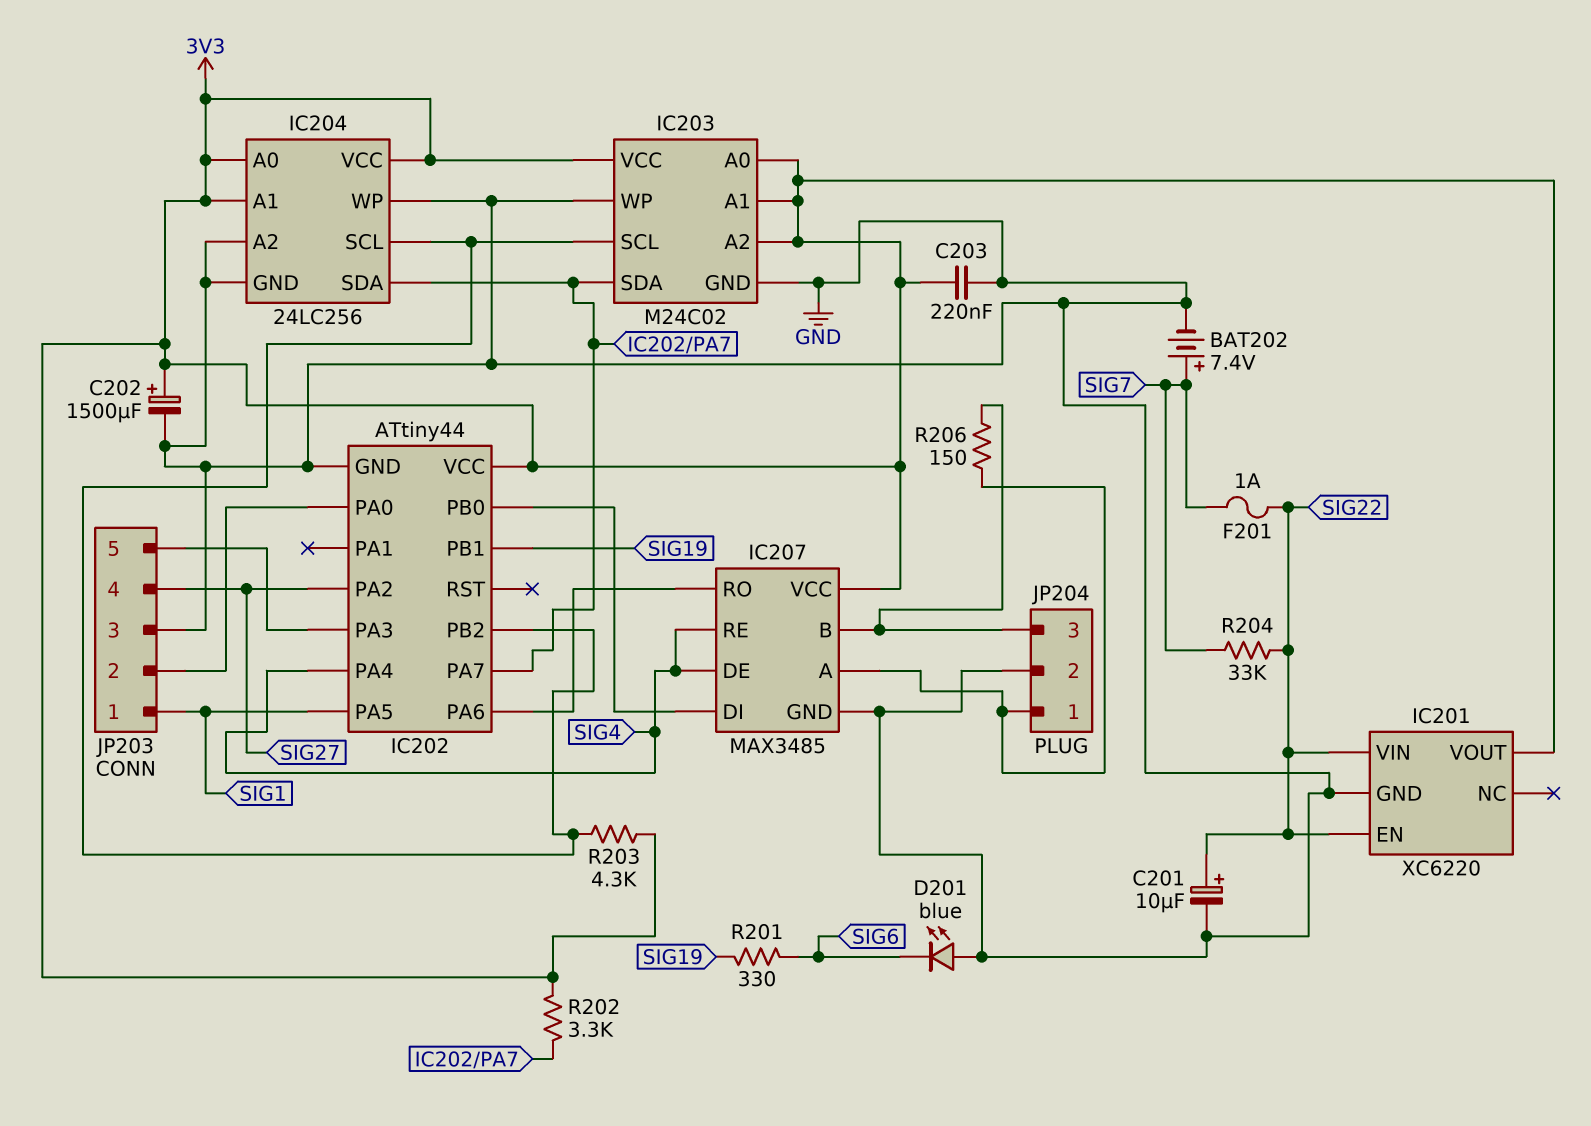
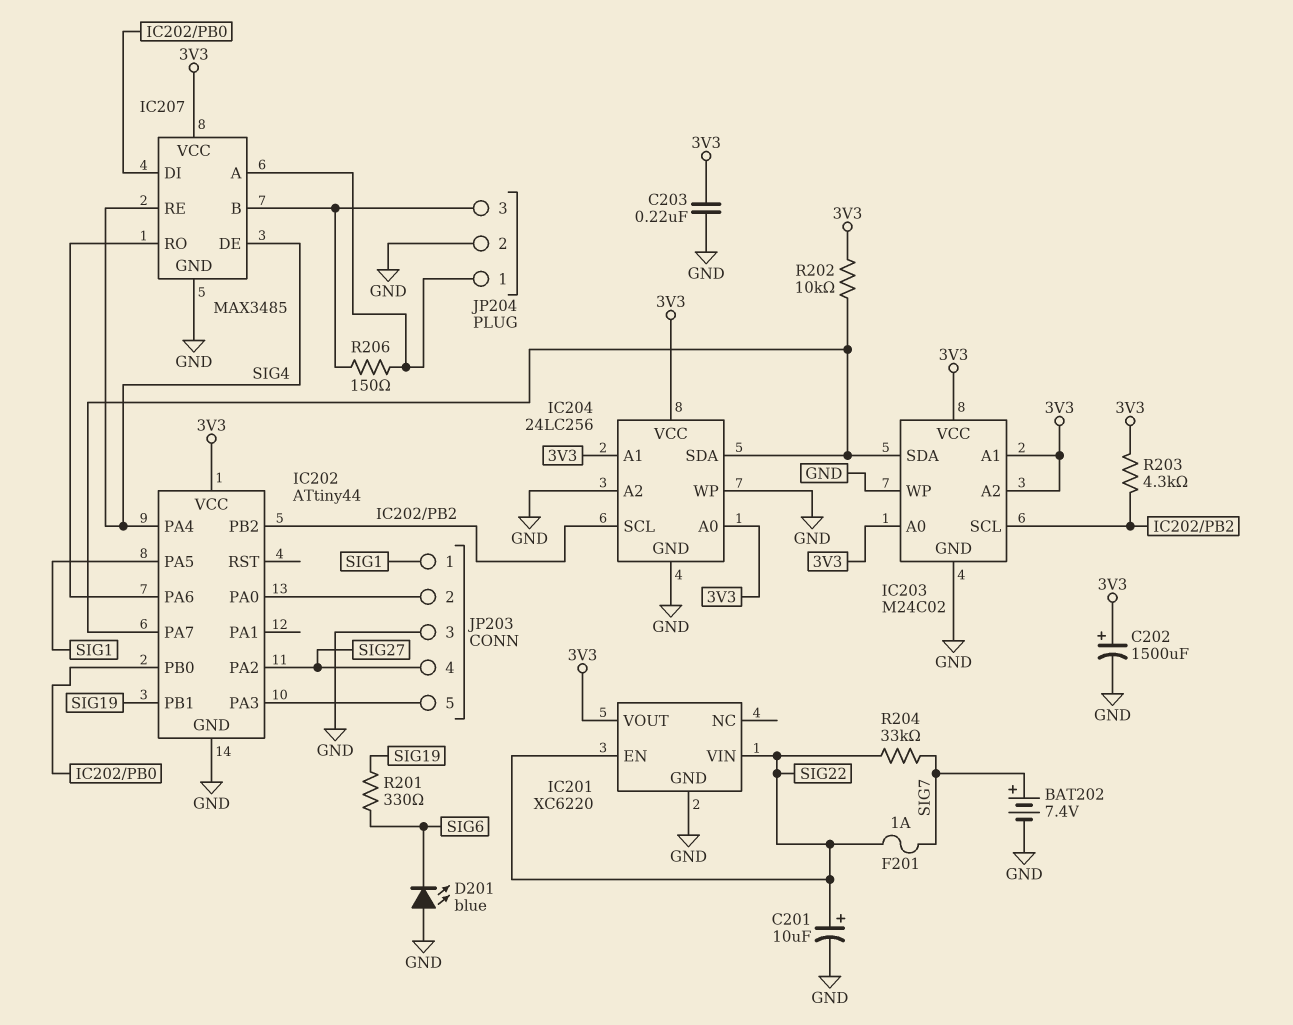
R202: 3.3k (3V3, IC202/PA7) -> 10k (3V3, IC202/PA7)

